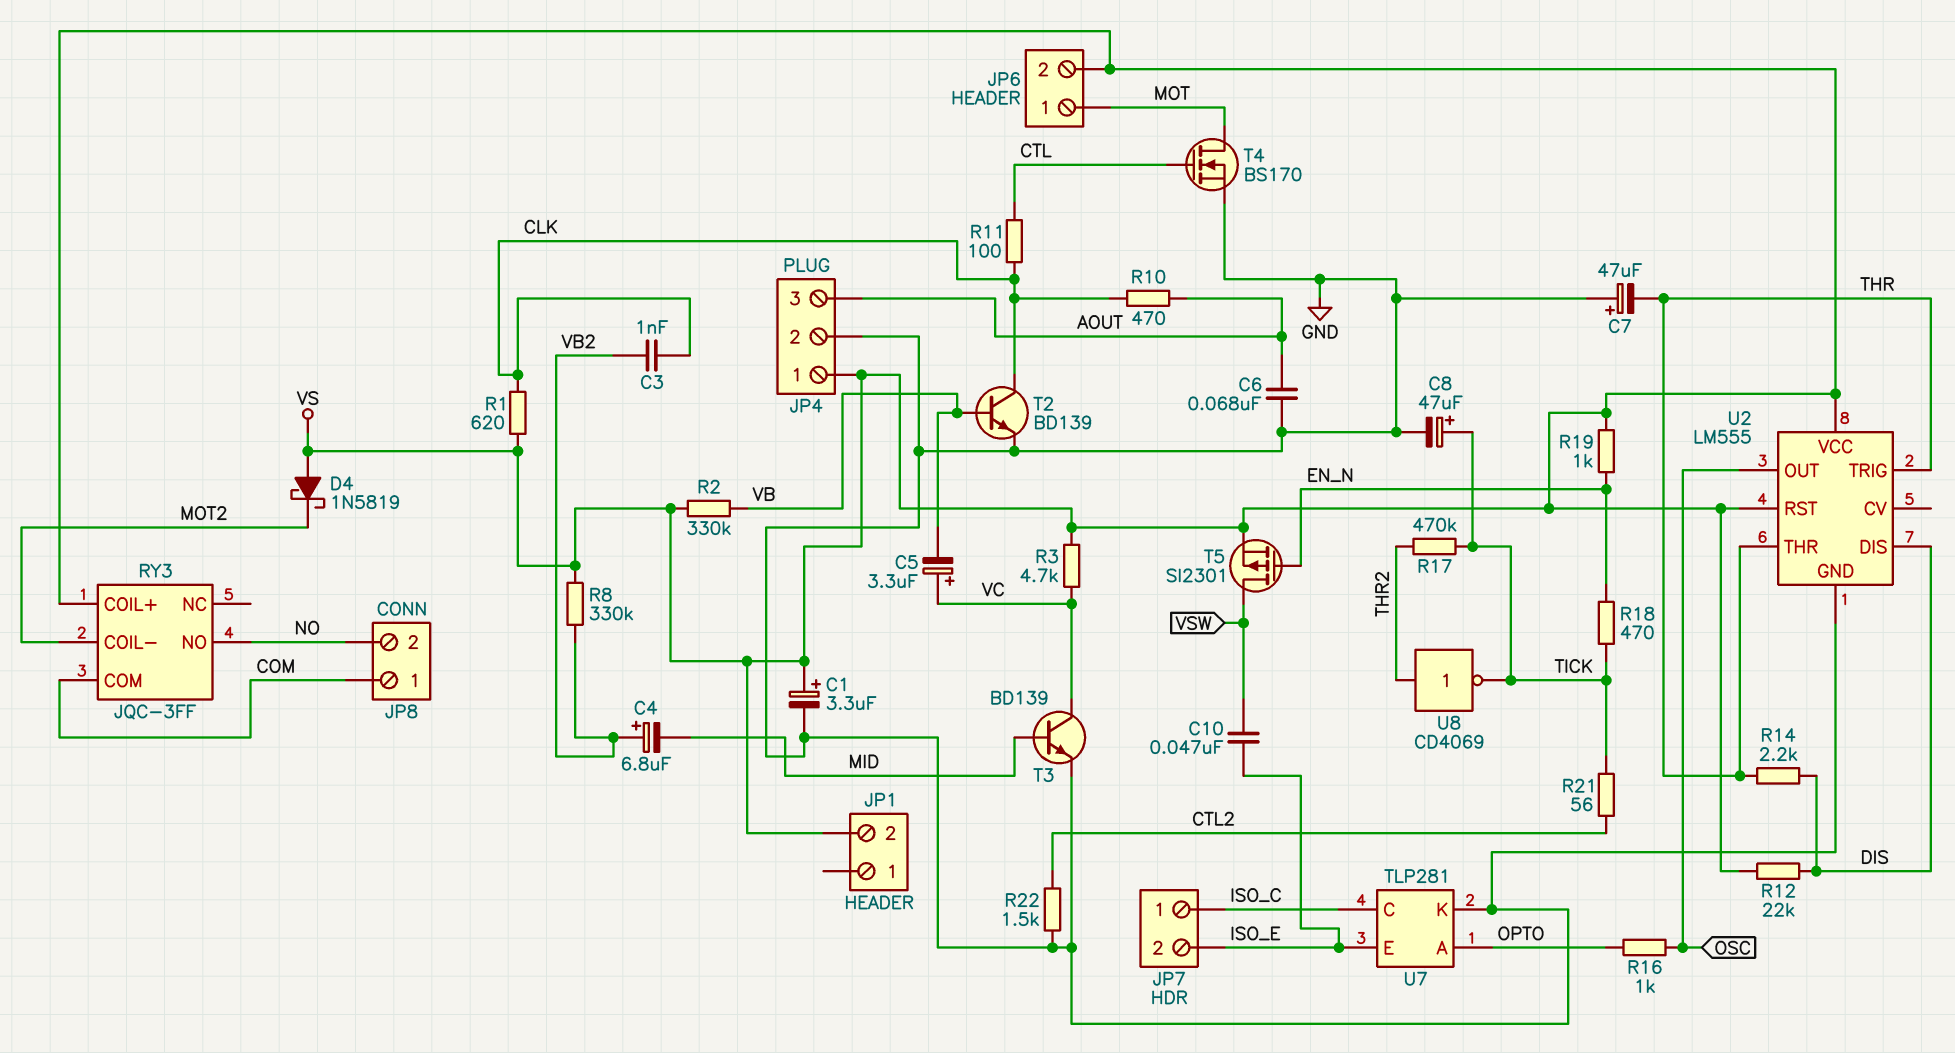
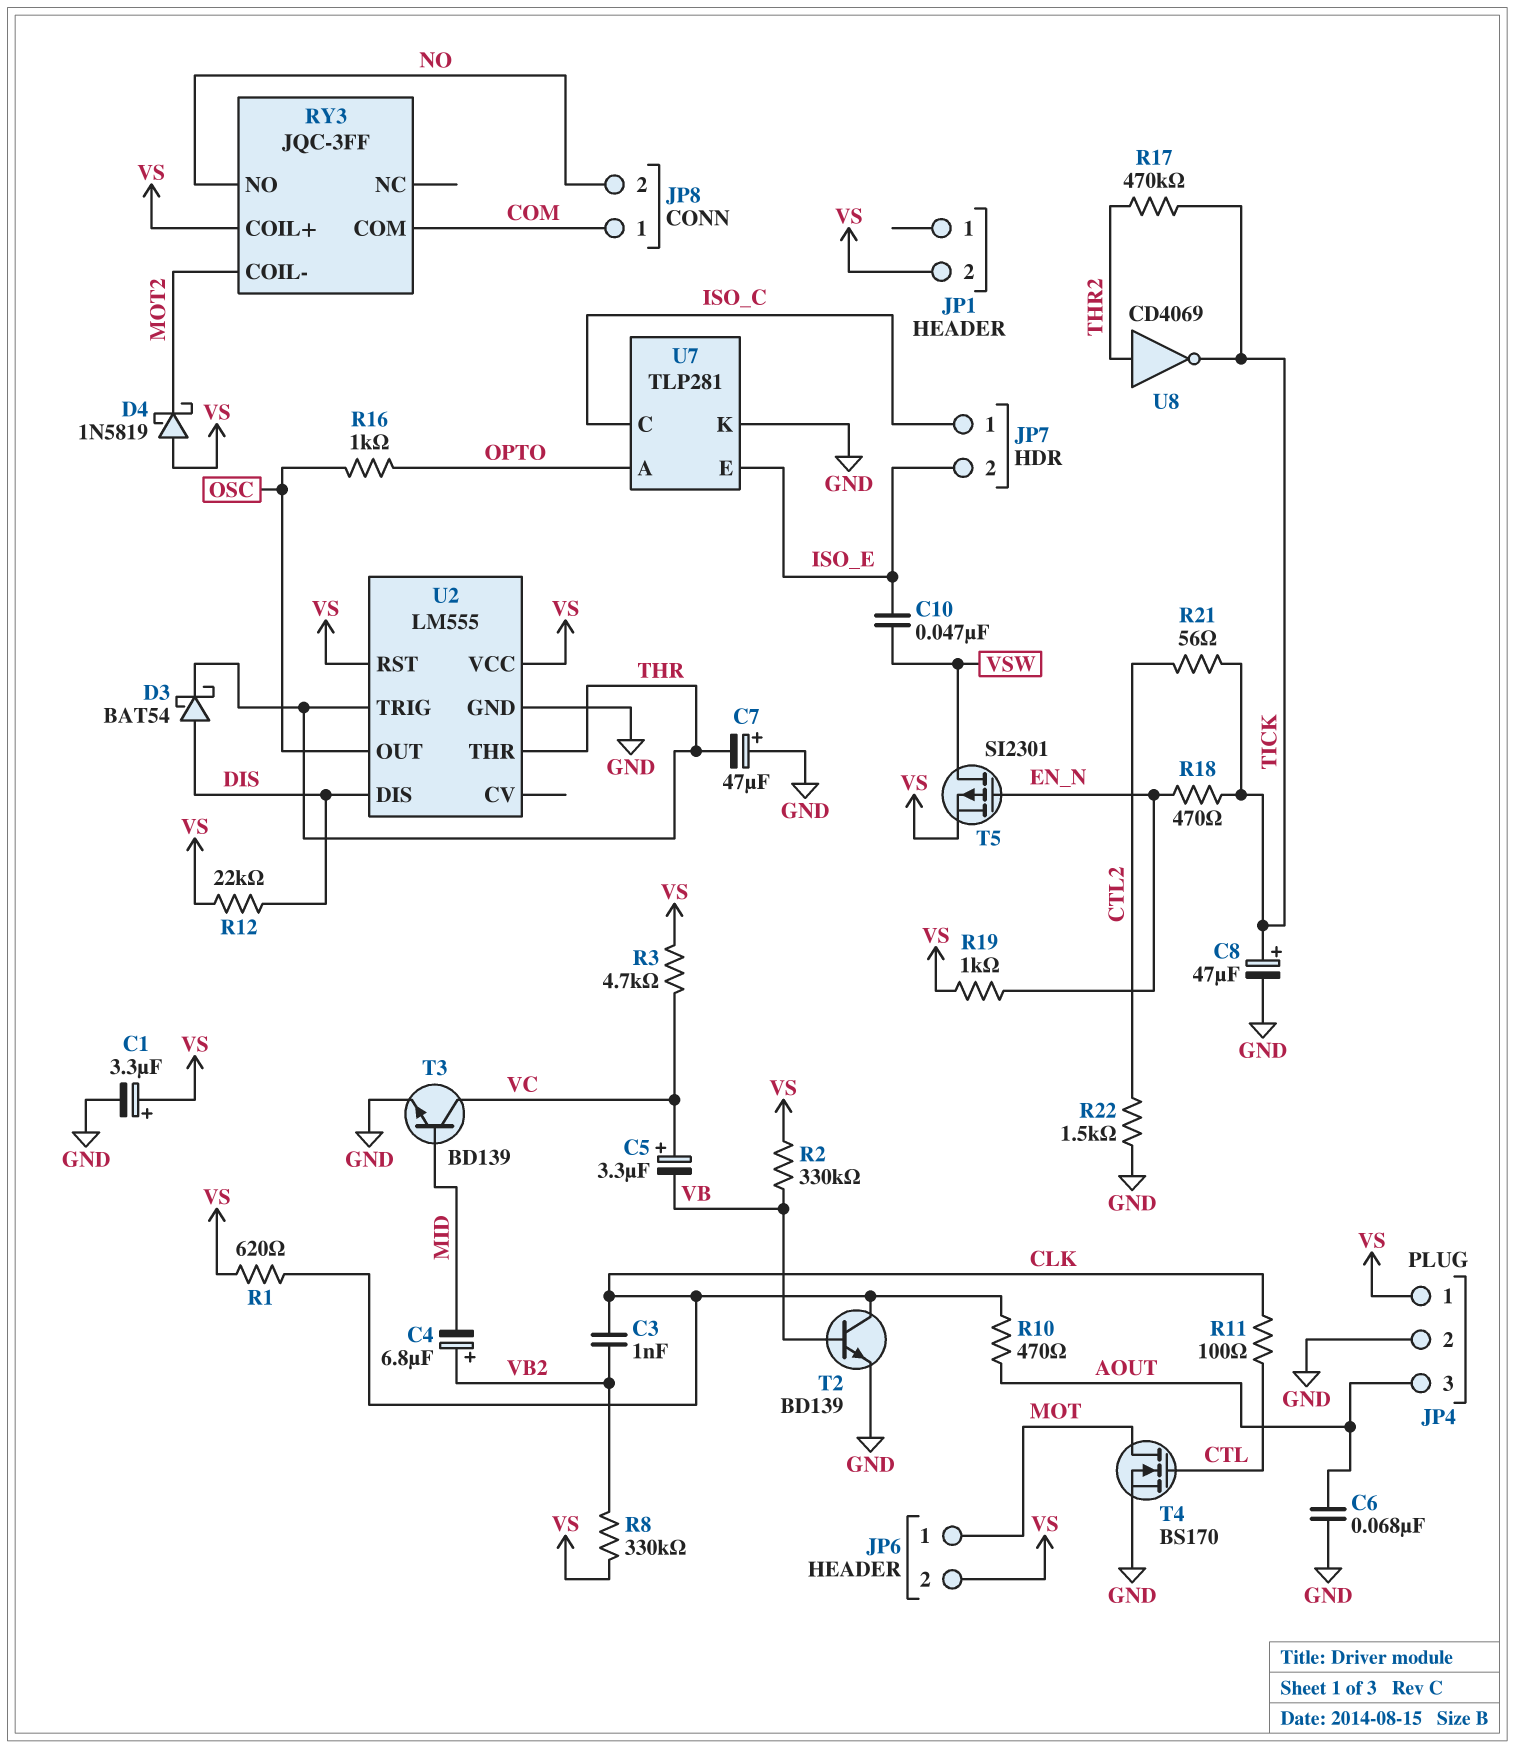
D3: none -> schottky BAT54 (A DIS, K THR)
R14: 2.2k (DIS, THR) -> none

